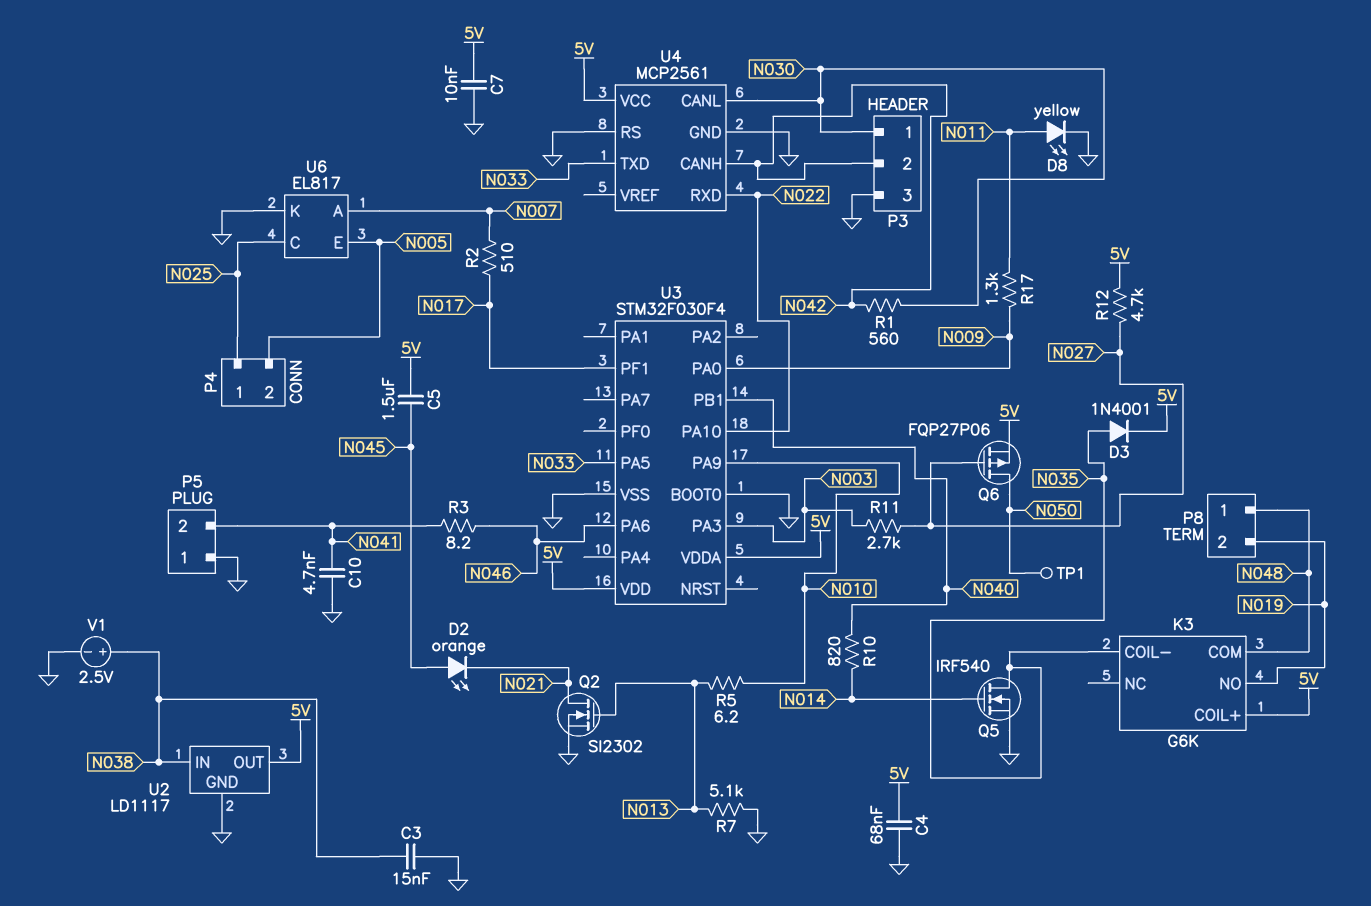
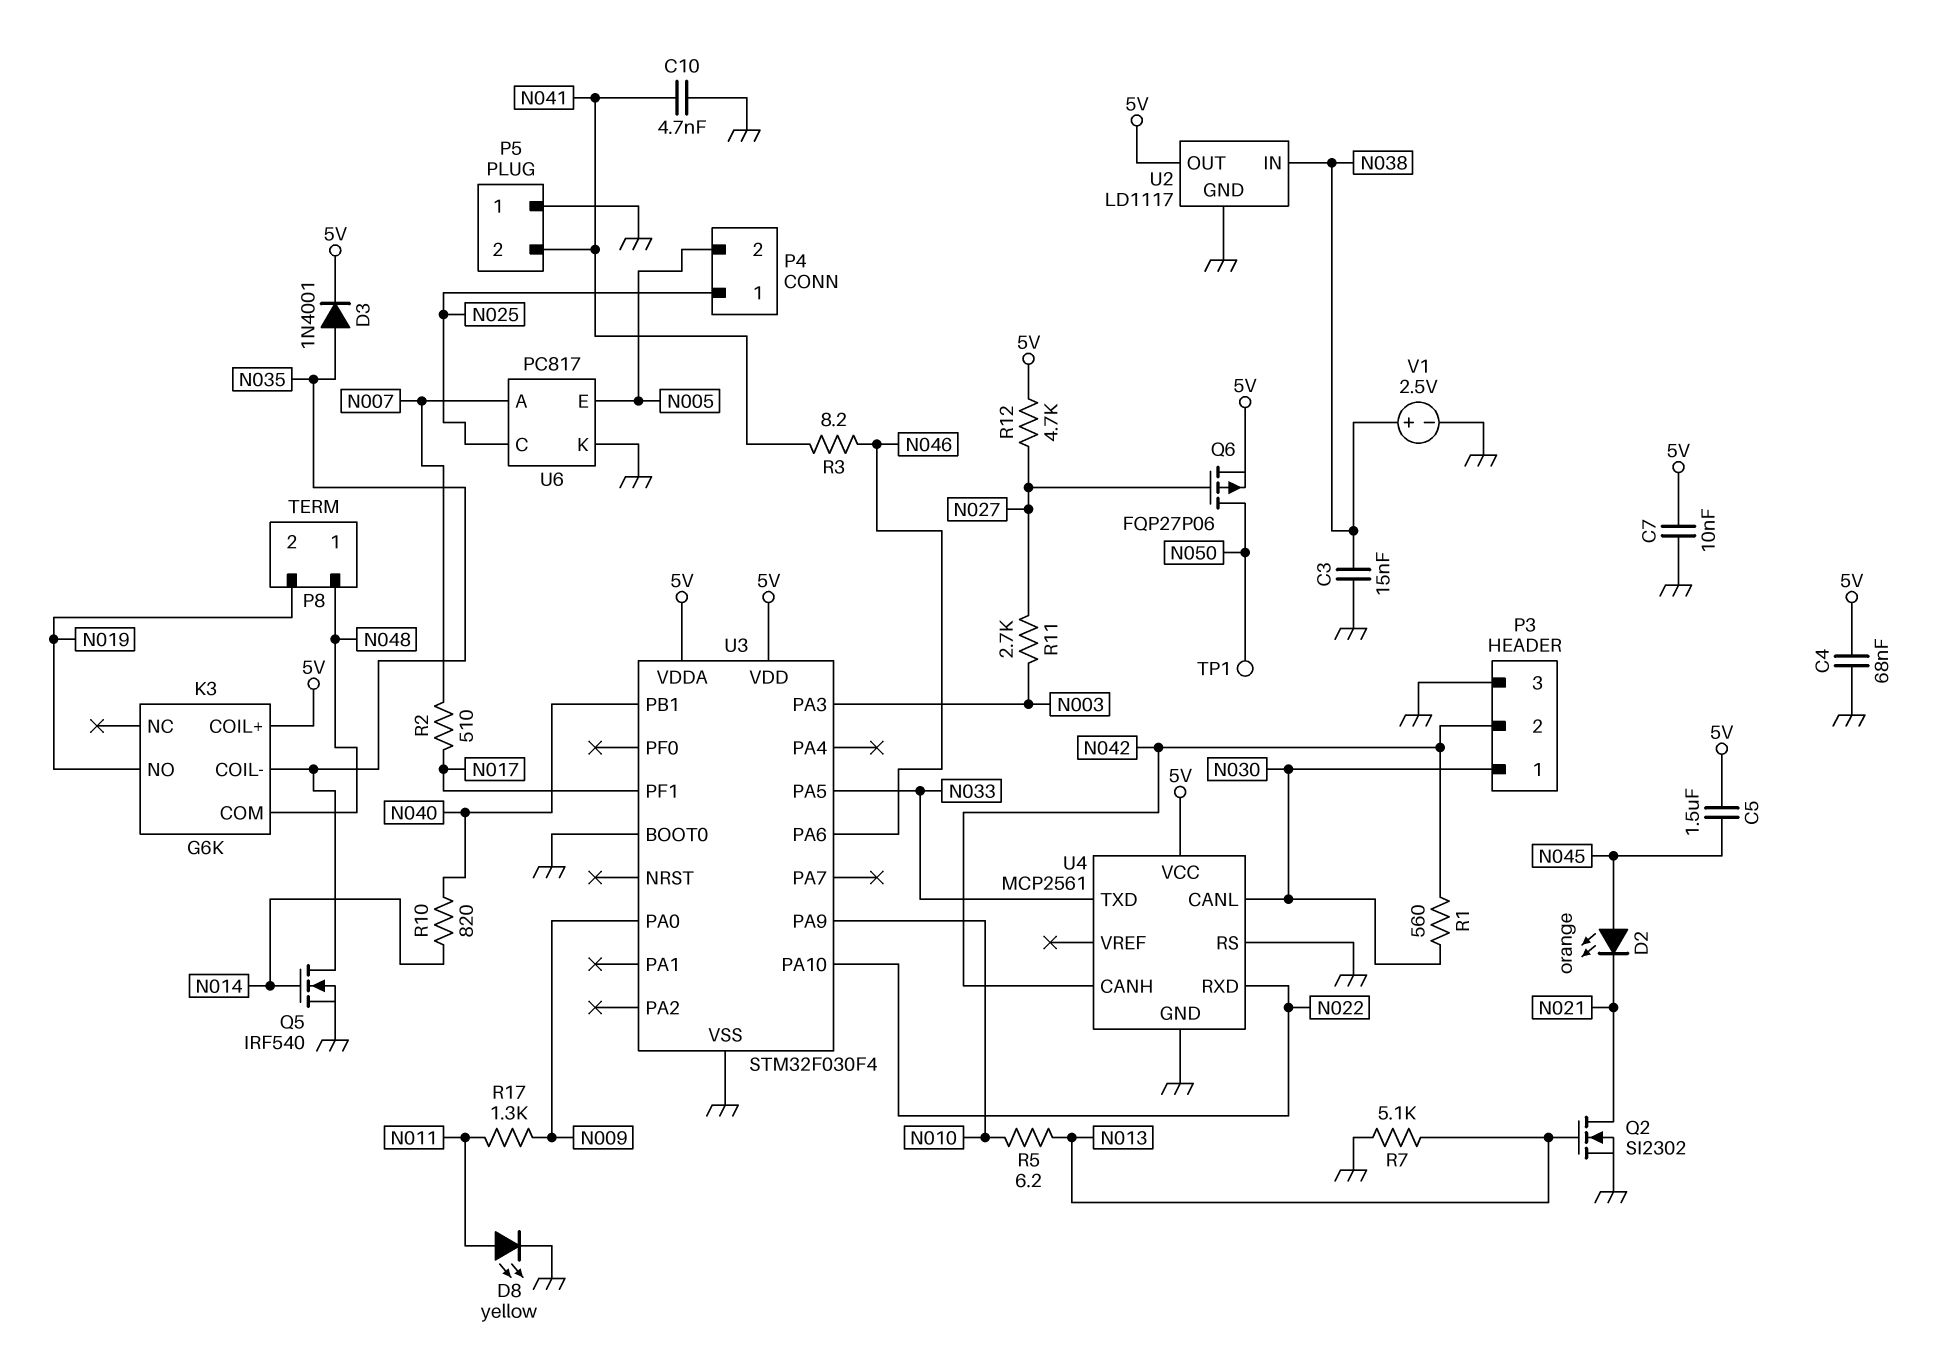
U6: EL817 -> PC817

